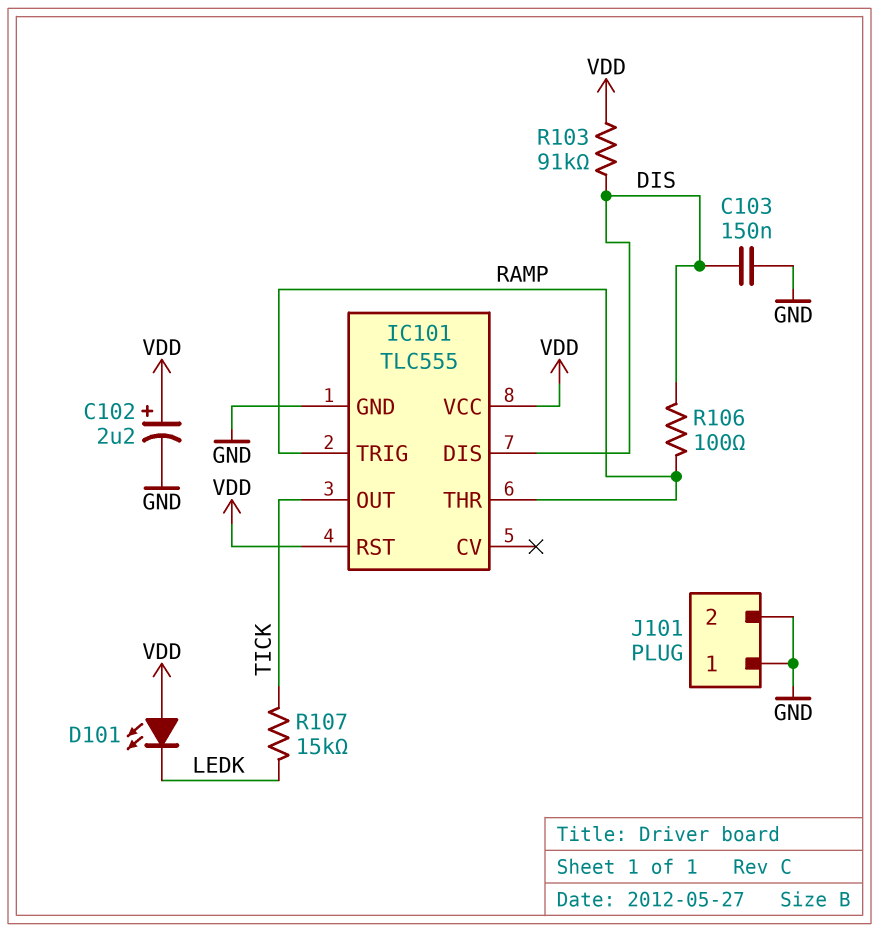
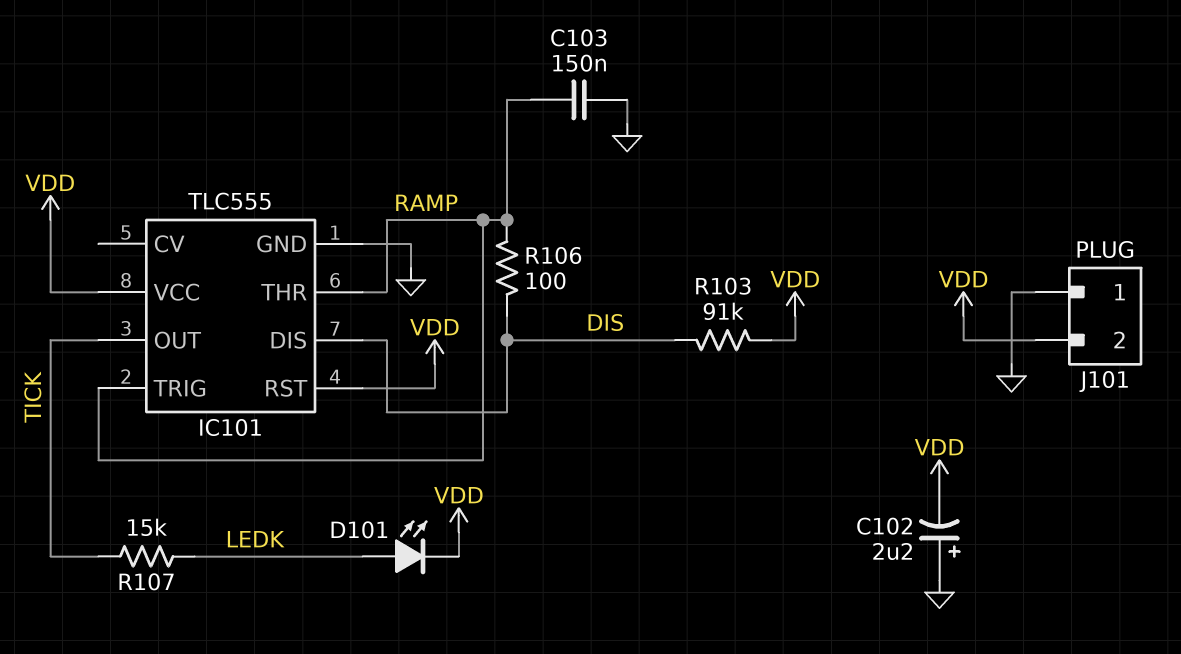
C102: 2.2uF (plus VDD, minus GND) -> 2.2uF (plus GND, minus VDD)
C103: 150nF (DIS, GND) -> 150nF (GND, RAMP)
D101: LED (A VDD, K LEDK) -> LED (A LEDK, K VDD)
J101 pin 2: GND -> VDD

